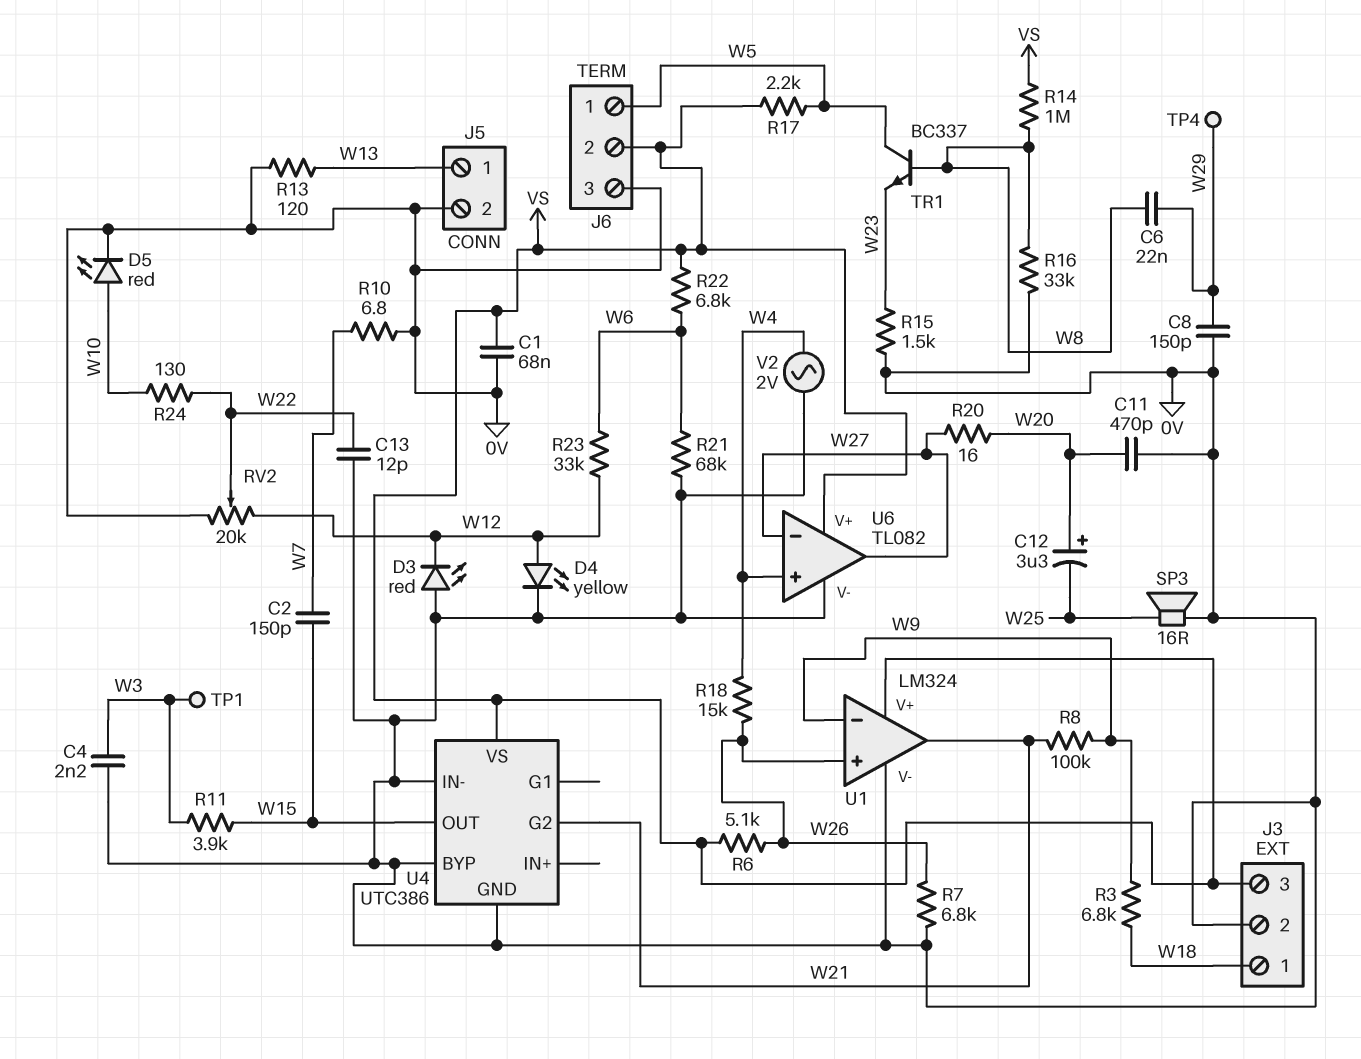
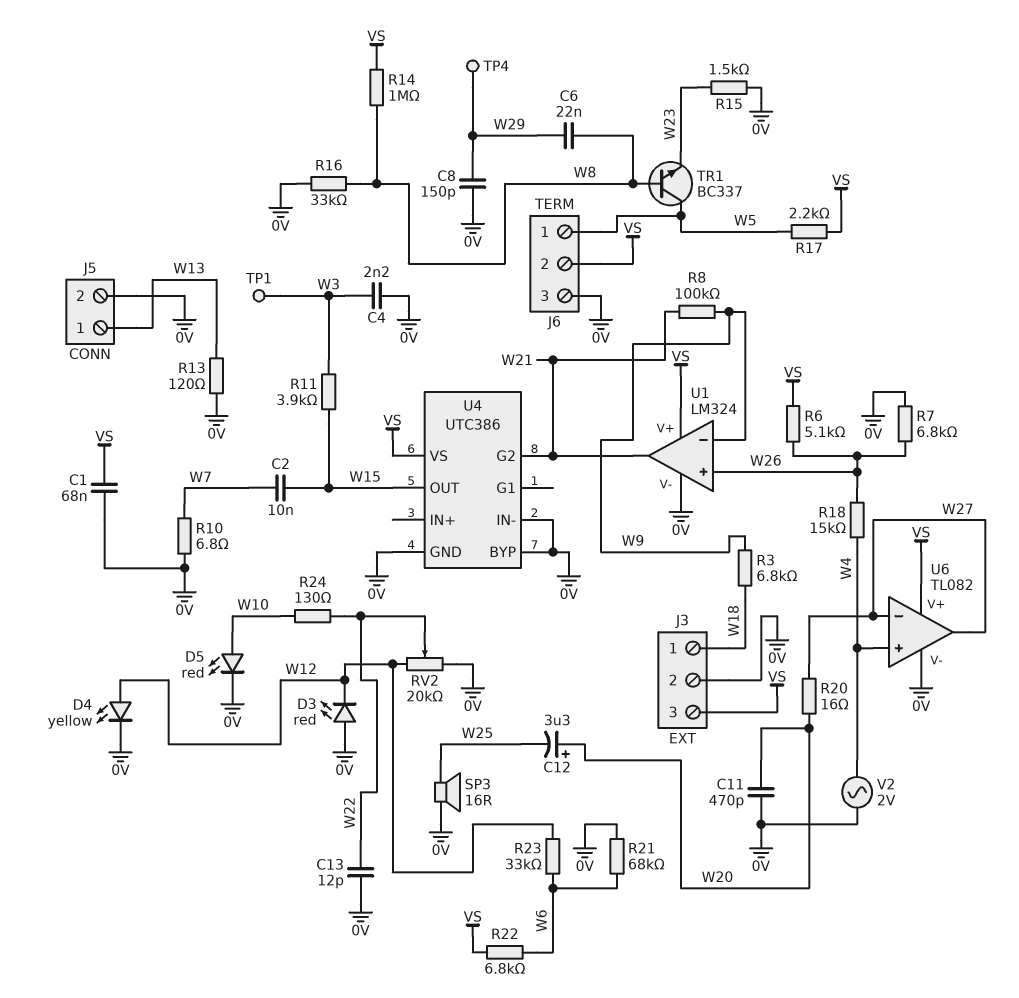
C2: 150pF (W7, W15) -> 10nF (W7, W15)

